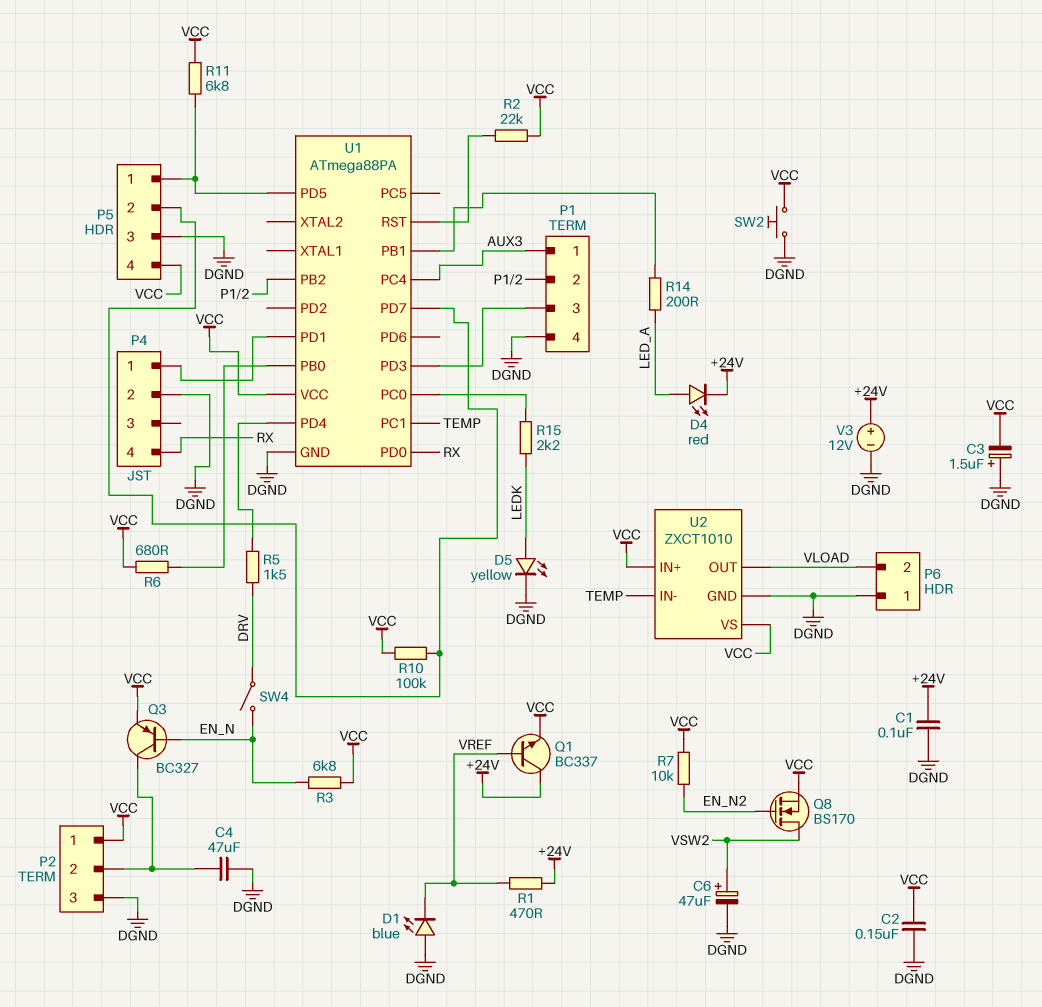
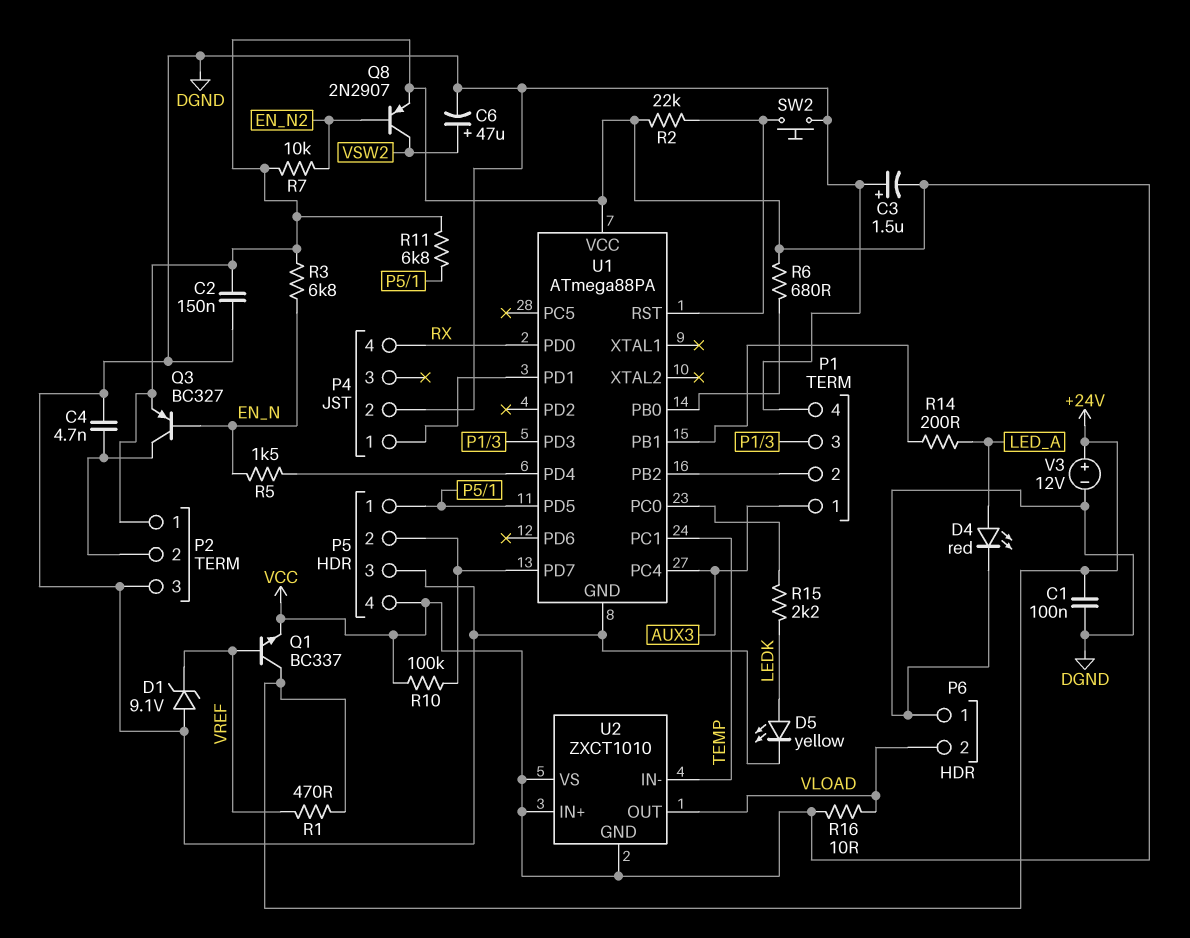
C4: 47uF (DGND, P2/2) -> 4.7nF (DGND, P2/2)
D1: LED blue (A DGND, K VREF) -> zener 9.1V (A DGND, K VREF)
D4: LED red (A LED_A, K +24V) -> LED red (A LED_A, K DGND)
Q8: NMOS BS170 (G EN_N2, D VSW2, S VCC) -> PNP 2N2907 (B EN_N2, C VSW2, E VCC)
R5: 1.5k (DRV, U1/PD4) -> 1.5k (EN_N, U1/PD4)
R16: none -> 10 (VCC, VLOAD)
SW2: button (DGND, VCC) -> button (DGND, U1/RST)
SW4: switch (DRV, EN_N) -> none
U2 pin GND: DGND -> VCC

